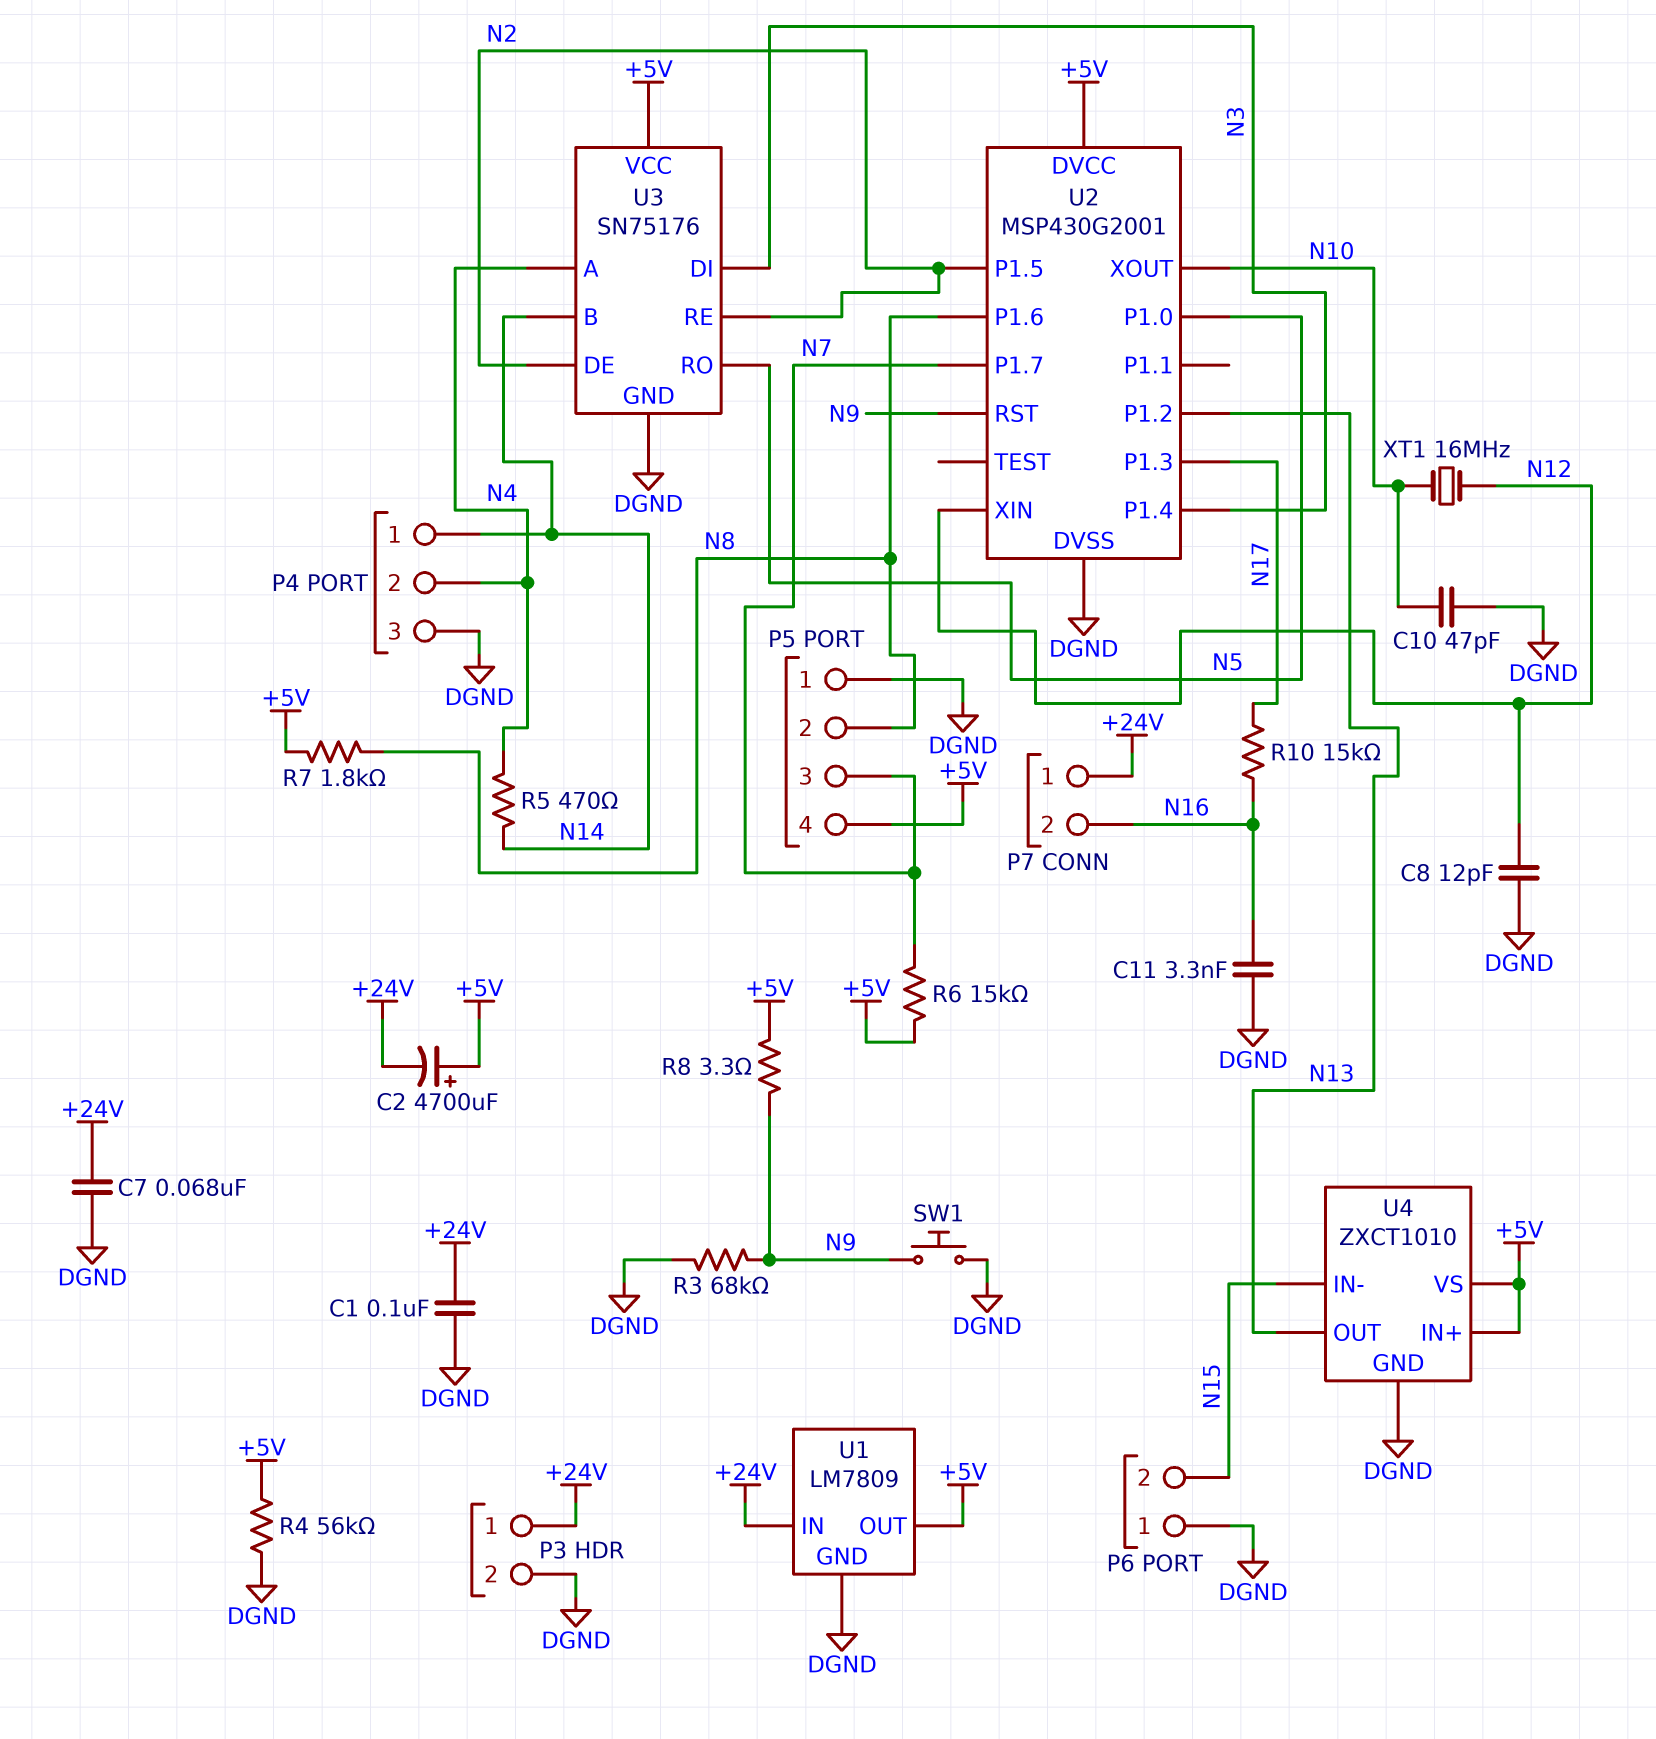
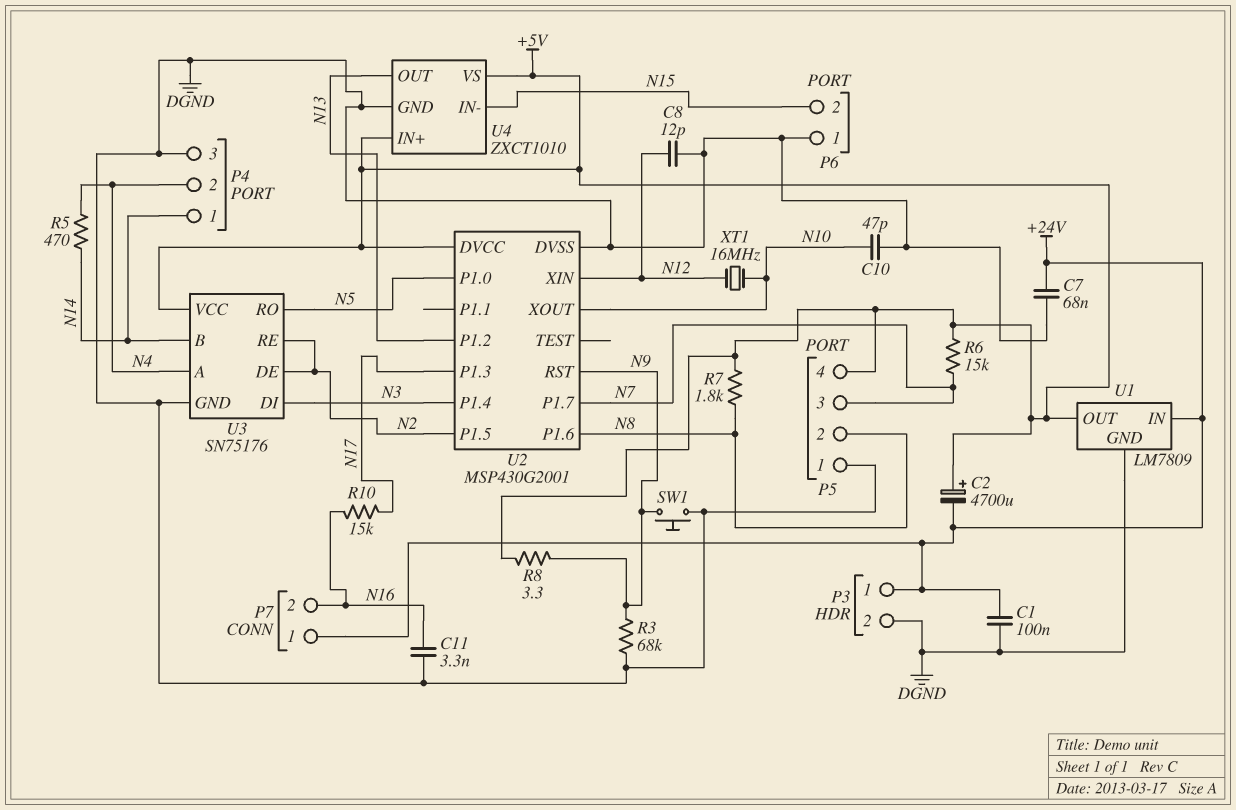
R4: 56k (+5V, DGND) -> none

